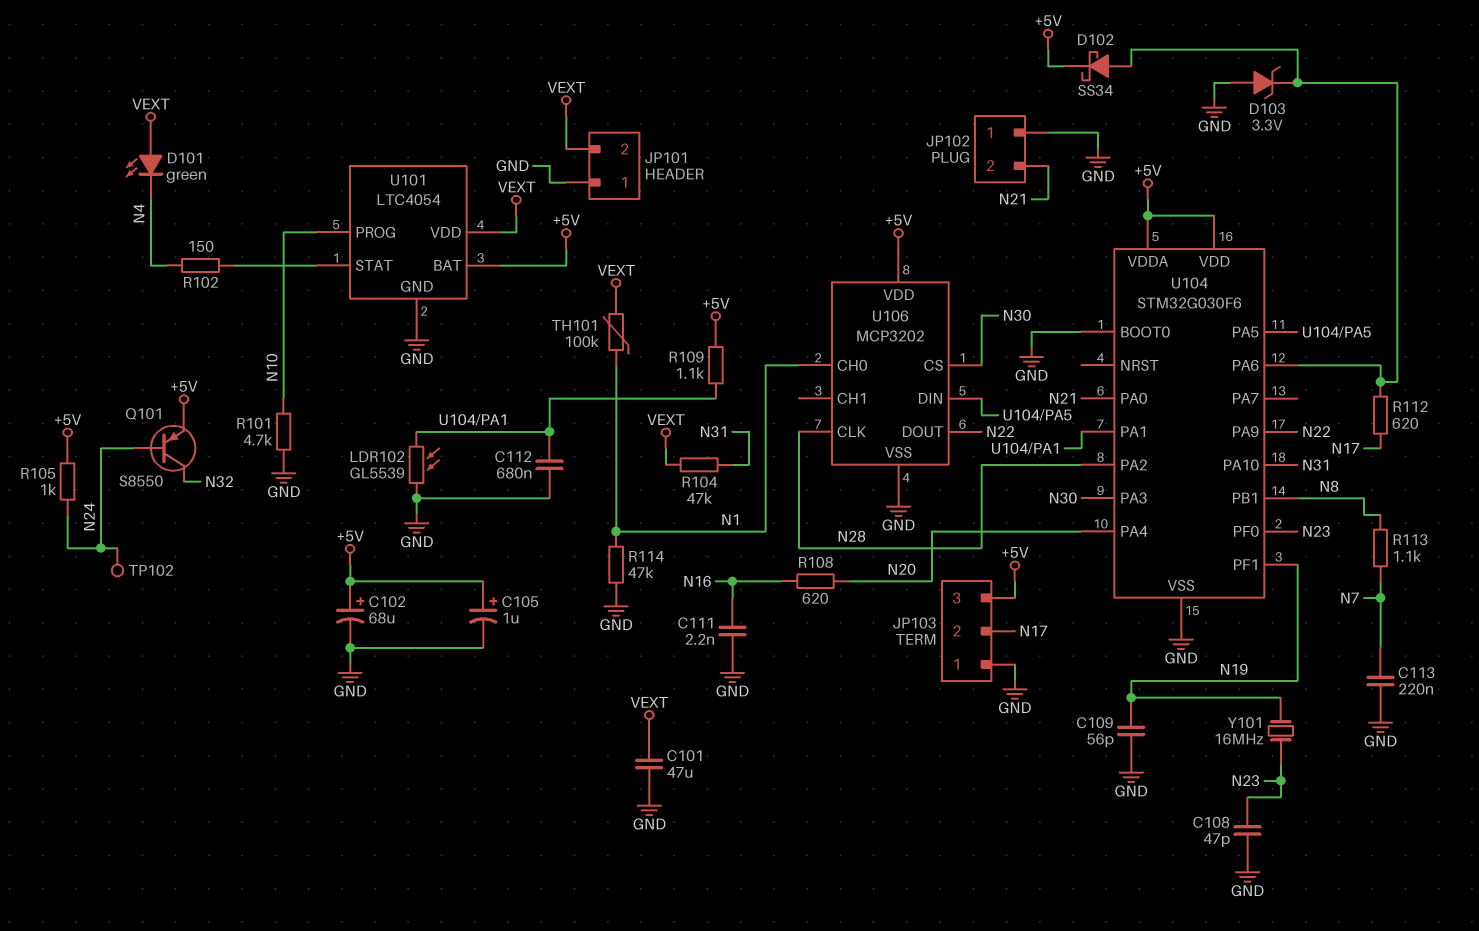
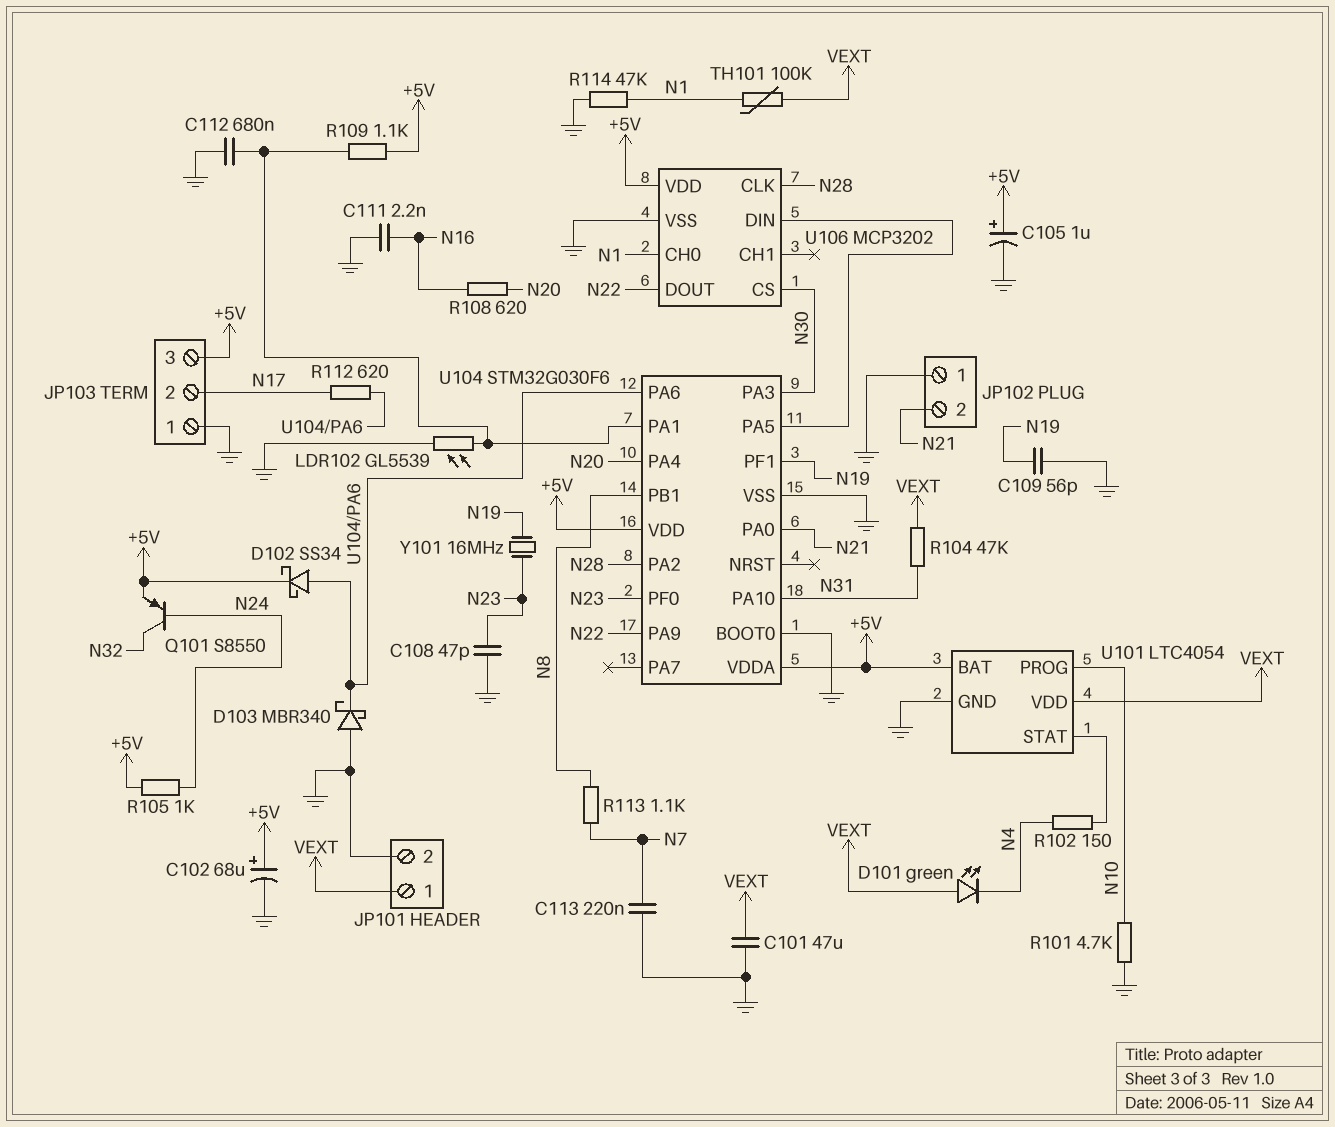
D103: zener 3.3V (A GND, K U104/PA6) -> schottky MBR340 (A GND, K U104/PA6)
JP101 pin 1: GND -> VEXT
JP101 pin 2: VEXT -> GND
TP102: test point (N24) -> none

